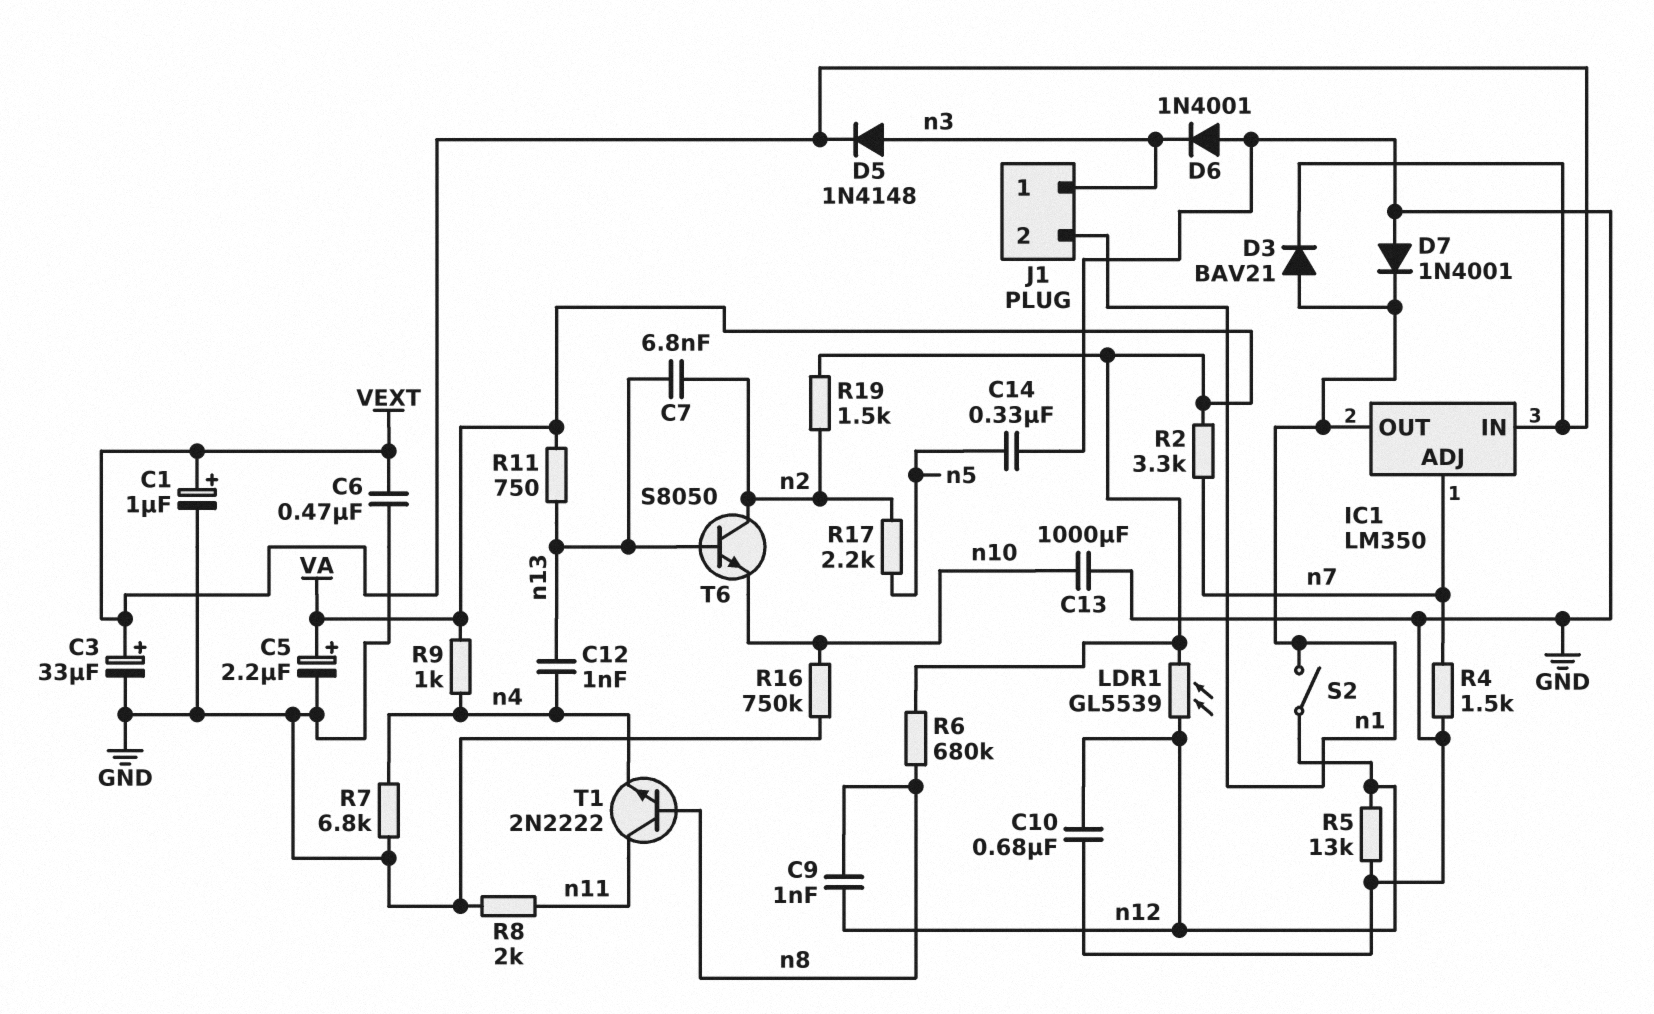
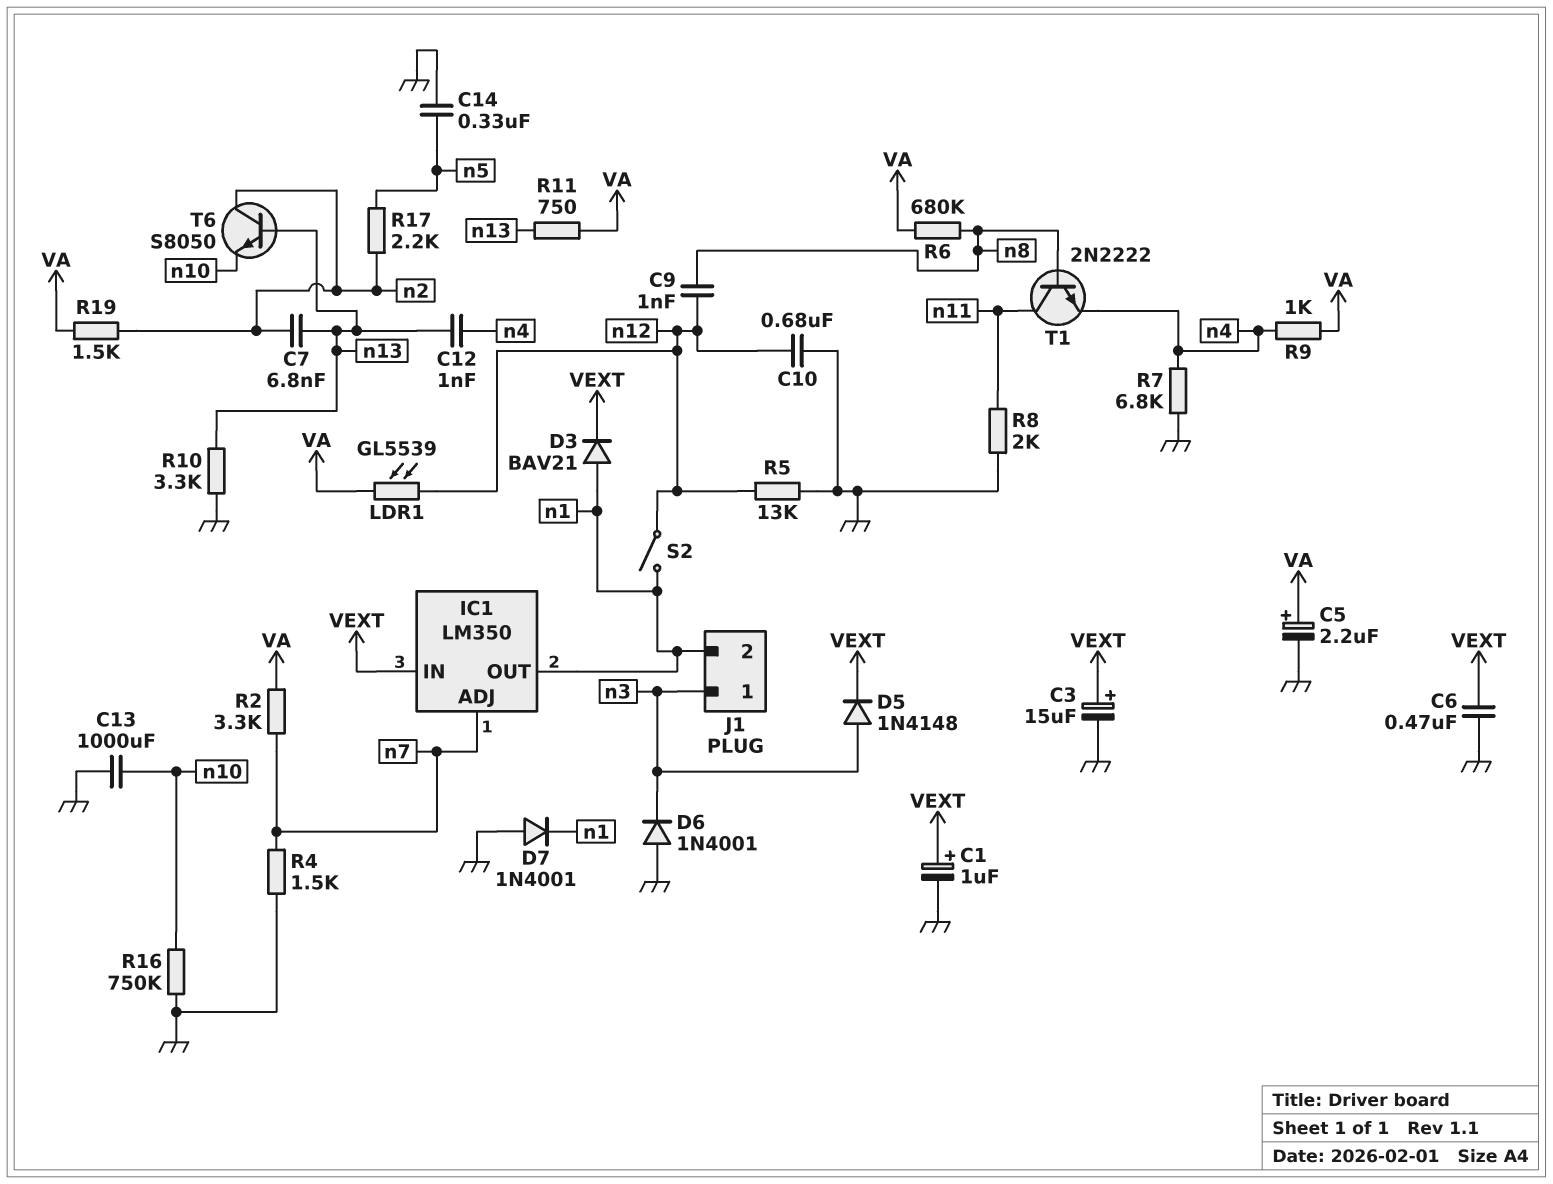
C3: 33uF (plus VEXT, minus GND) -> 15uF (plus VEXT, minus GND)
R10: none -> 3.3k (GND, n13)

